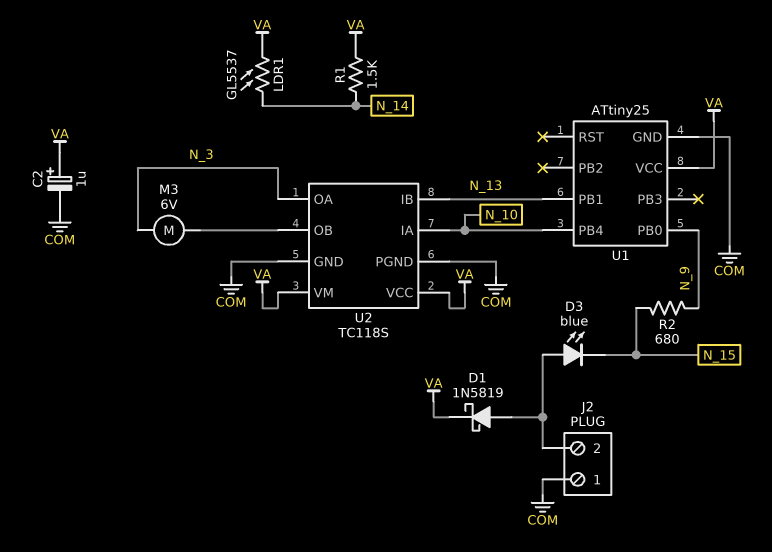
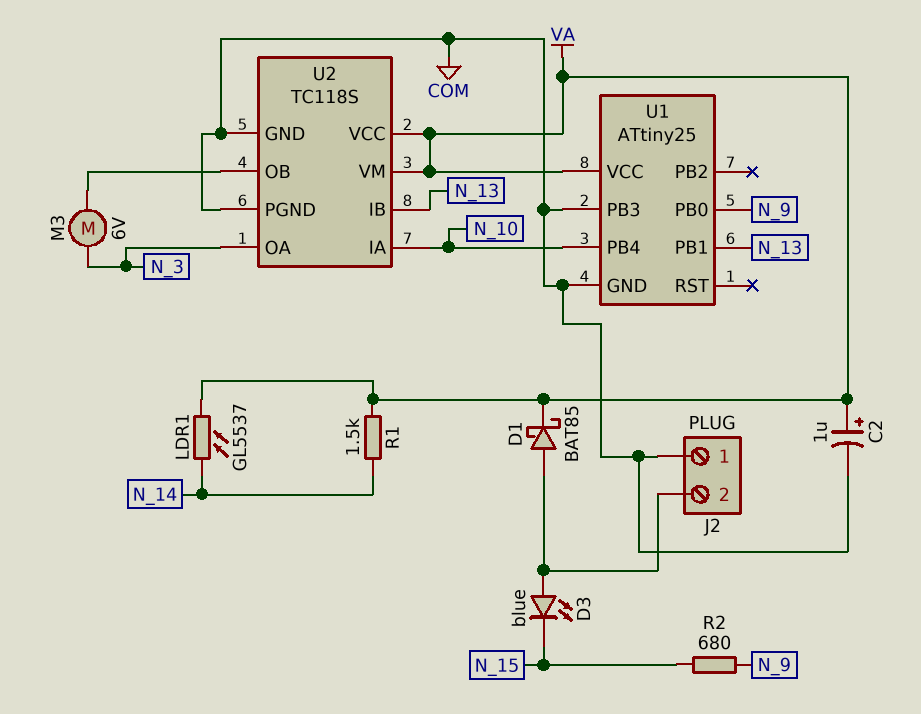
D1: schottky 1N5819 (A J2/2, K VA) -> schottky BAT85 (A J2/2, K VA)
U1 pin PB3: none -> COM

